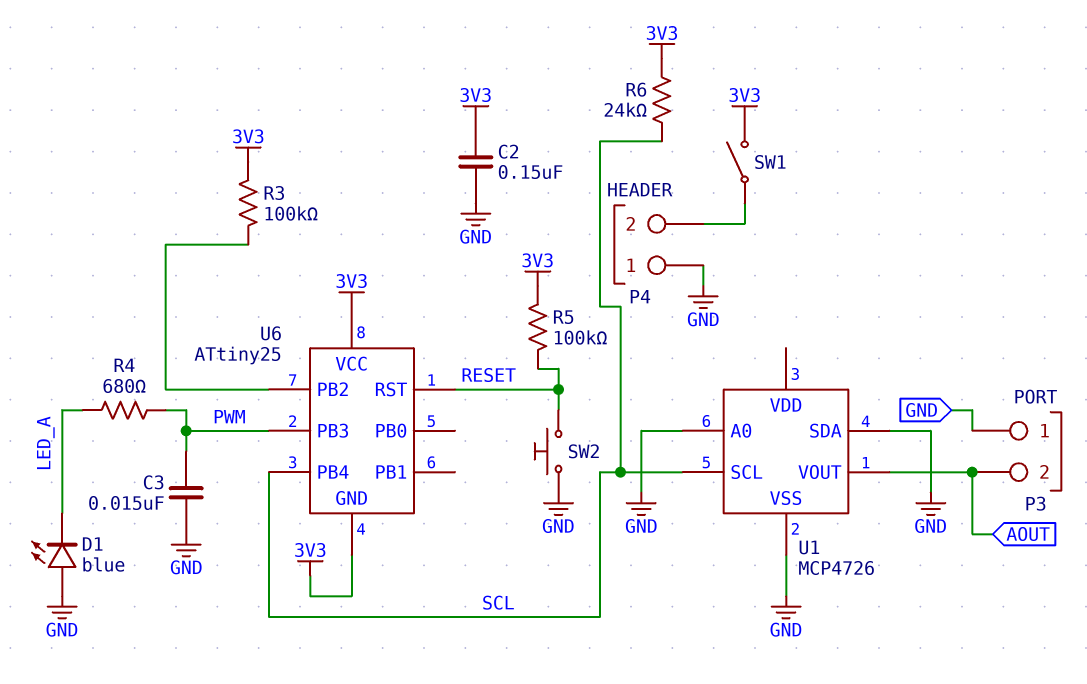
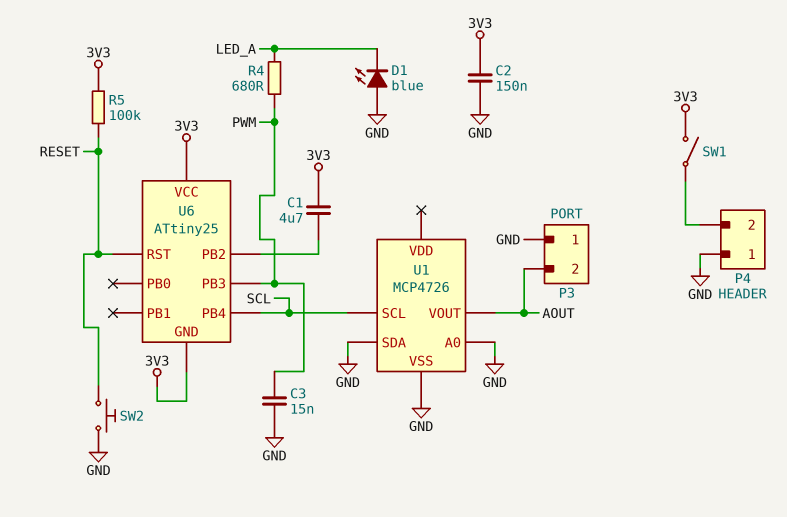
C1: none -> 4.7uF (3V3, U6/PB2)
R3: 100k (3V3, U6/PB2) -> none
R6: 24k (3V3, SCL) -> none

